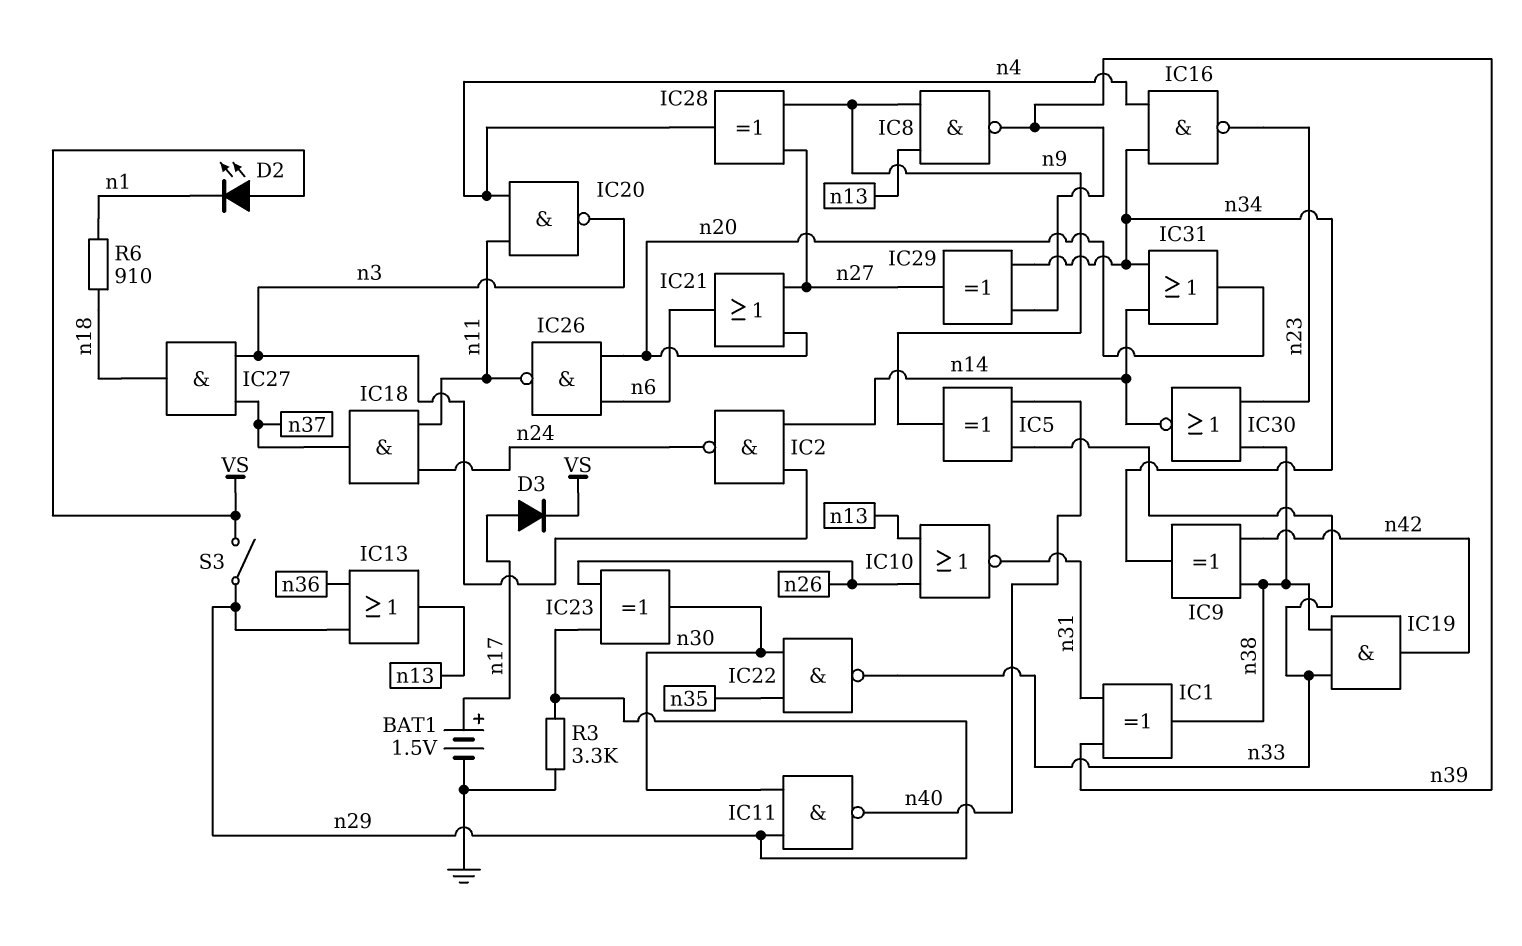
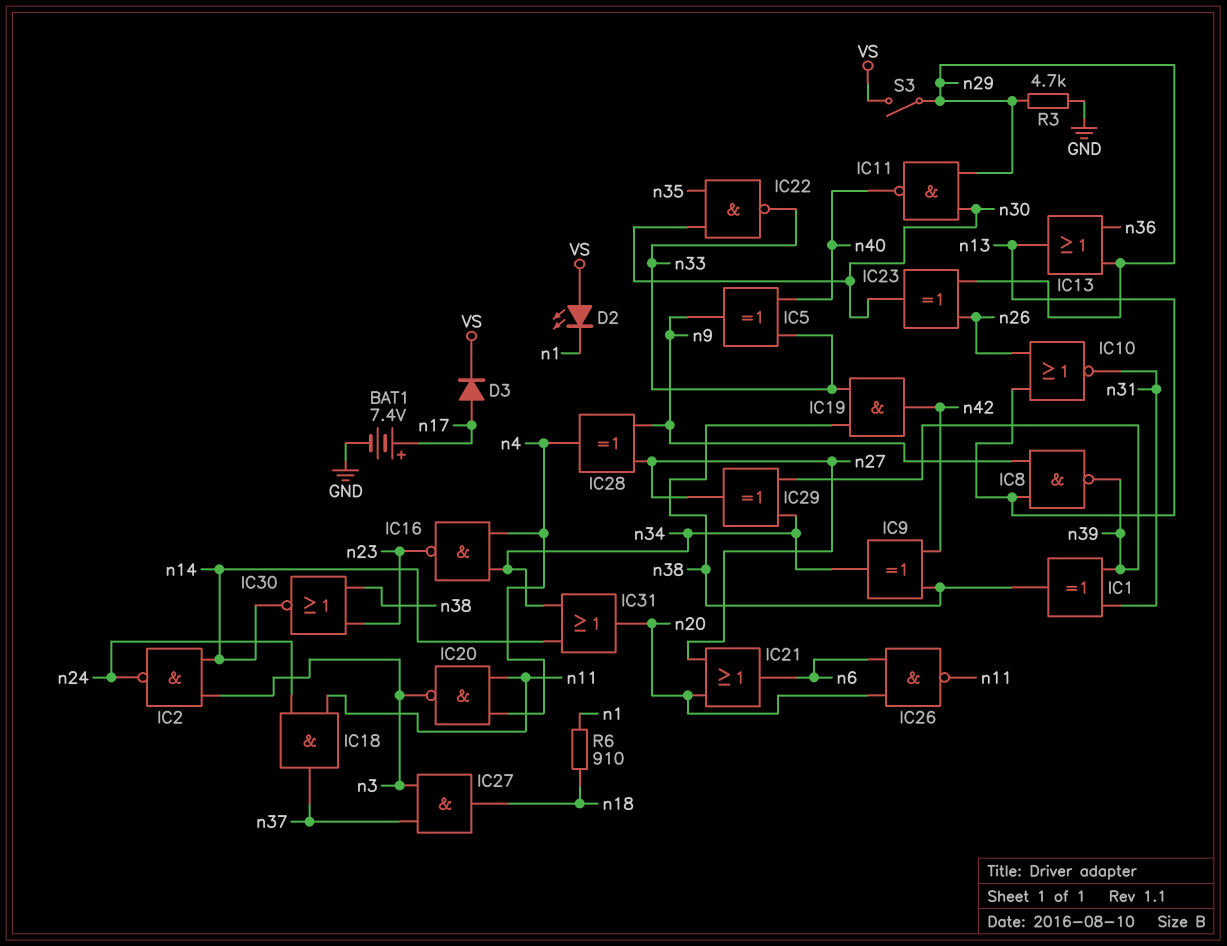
BAT1: 1.5V (plus n17, minus GND) -> 7.4V (plus n17, minus GND)
R3: 3.3k (GND, n29) -> 4.7k (GND, n29)

